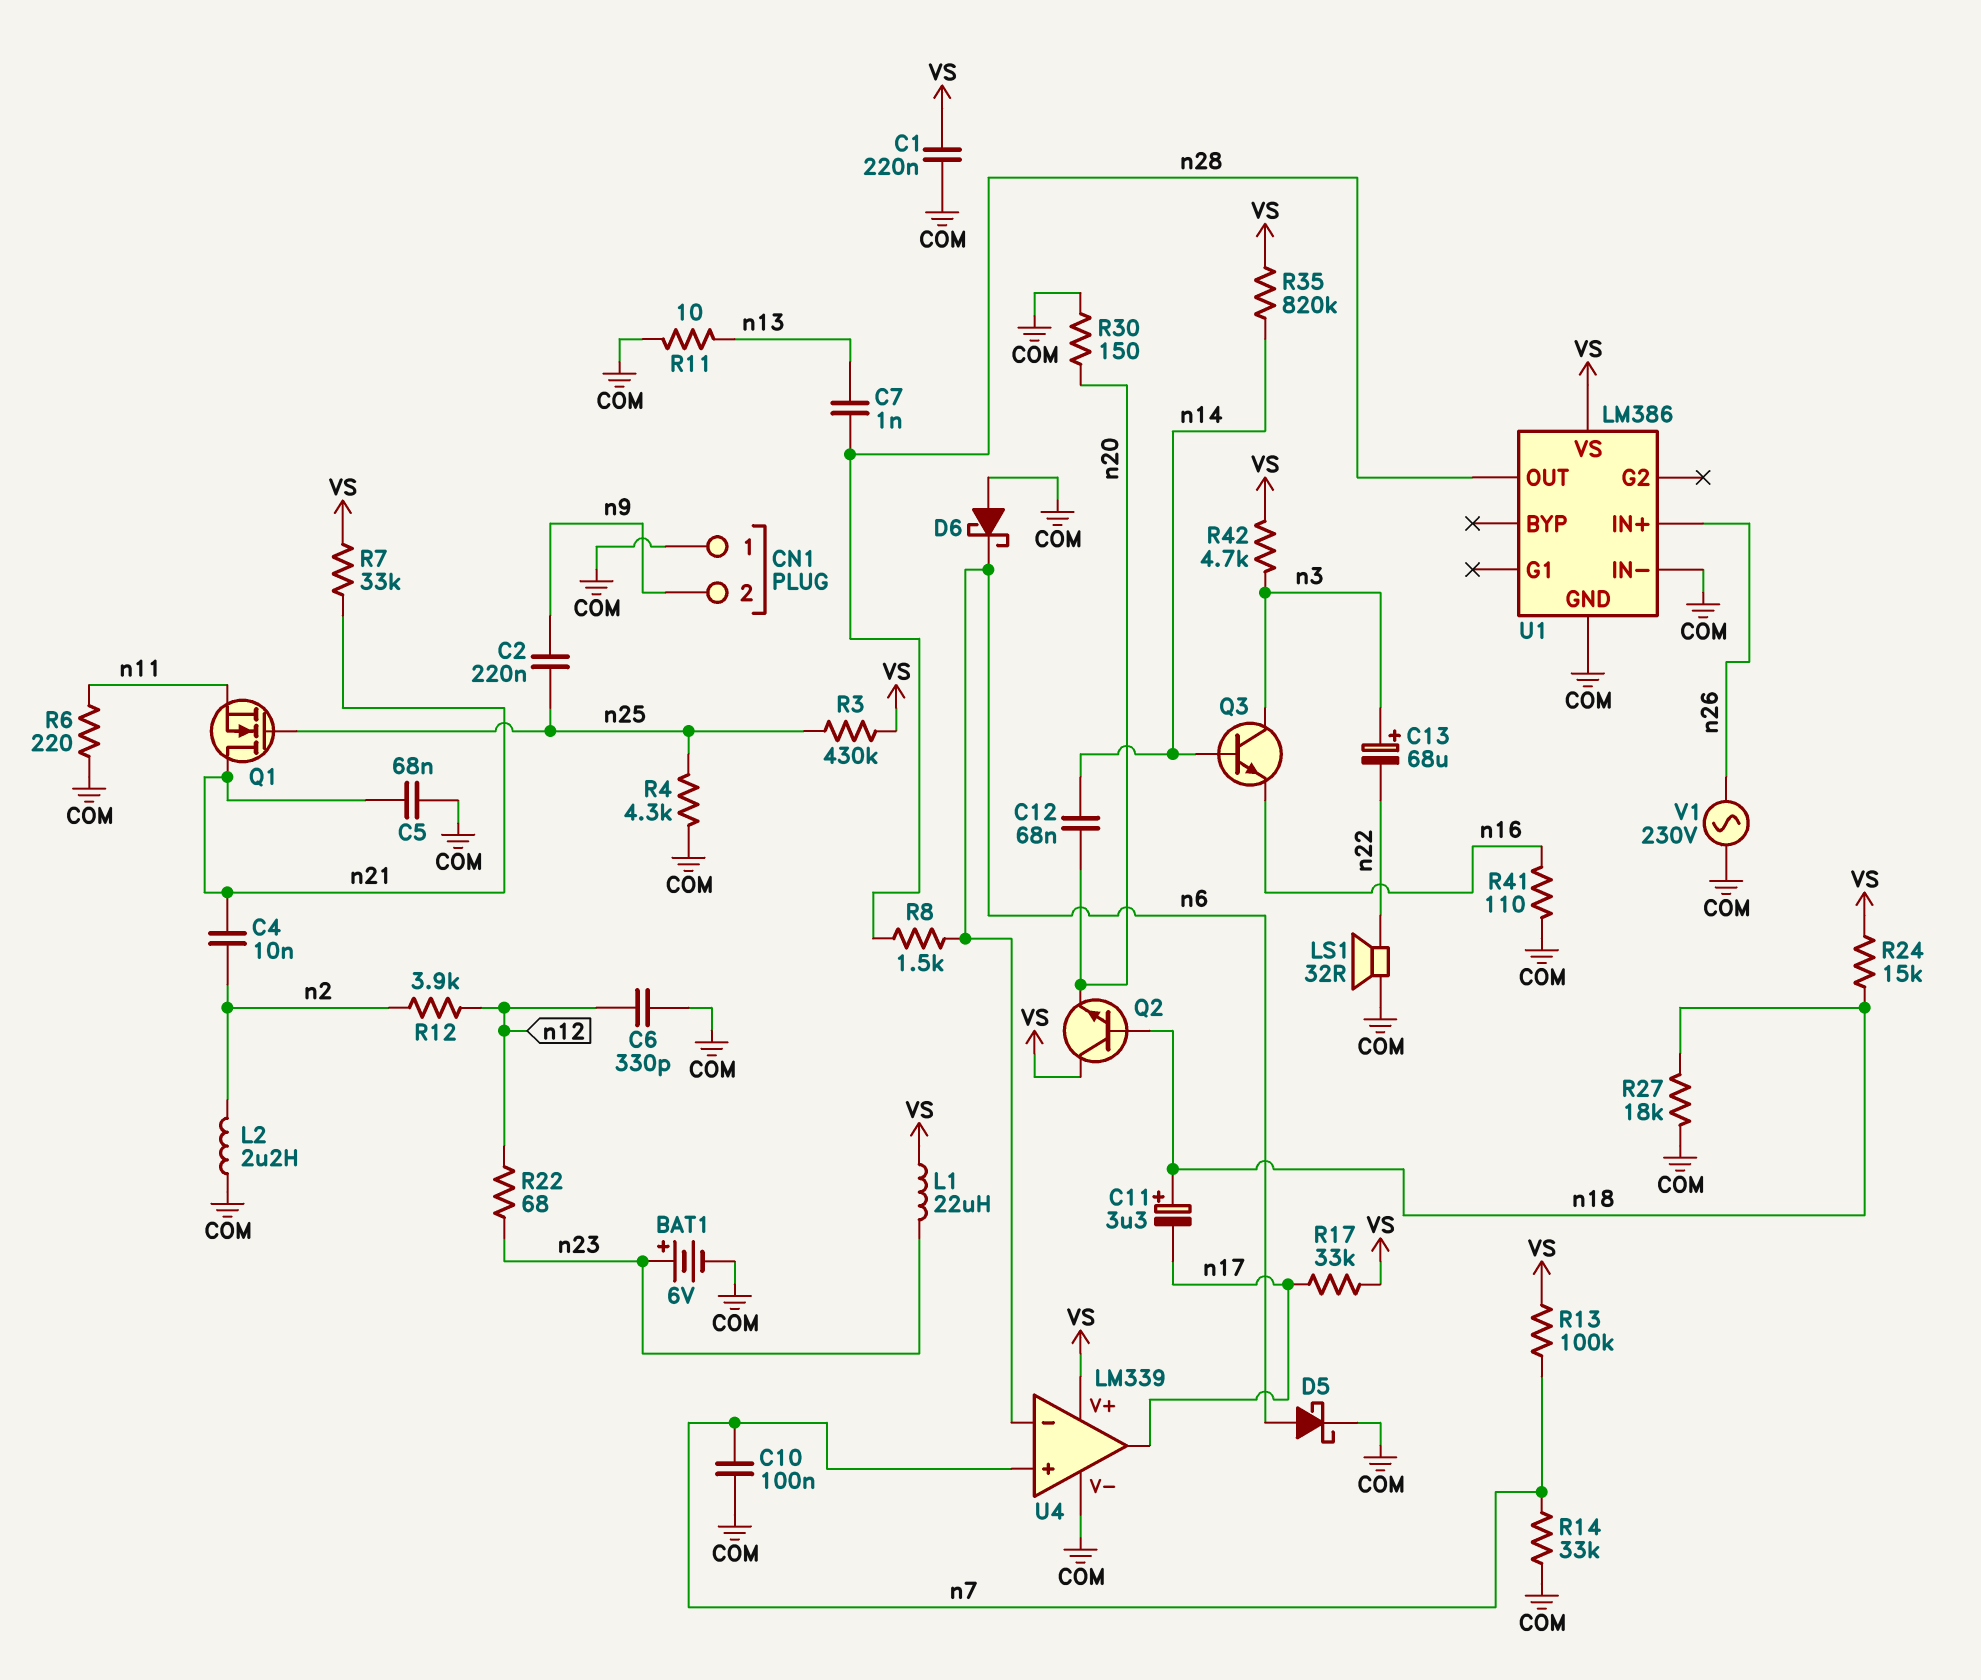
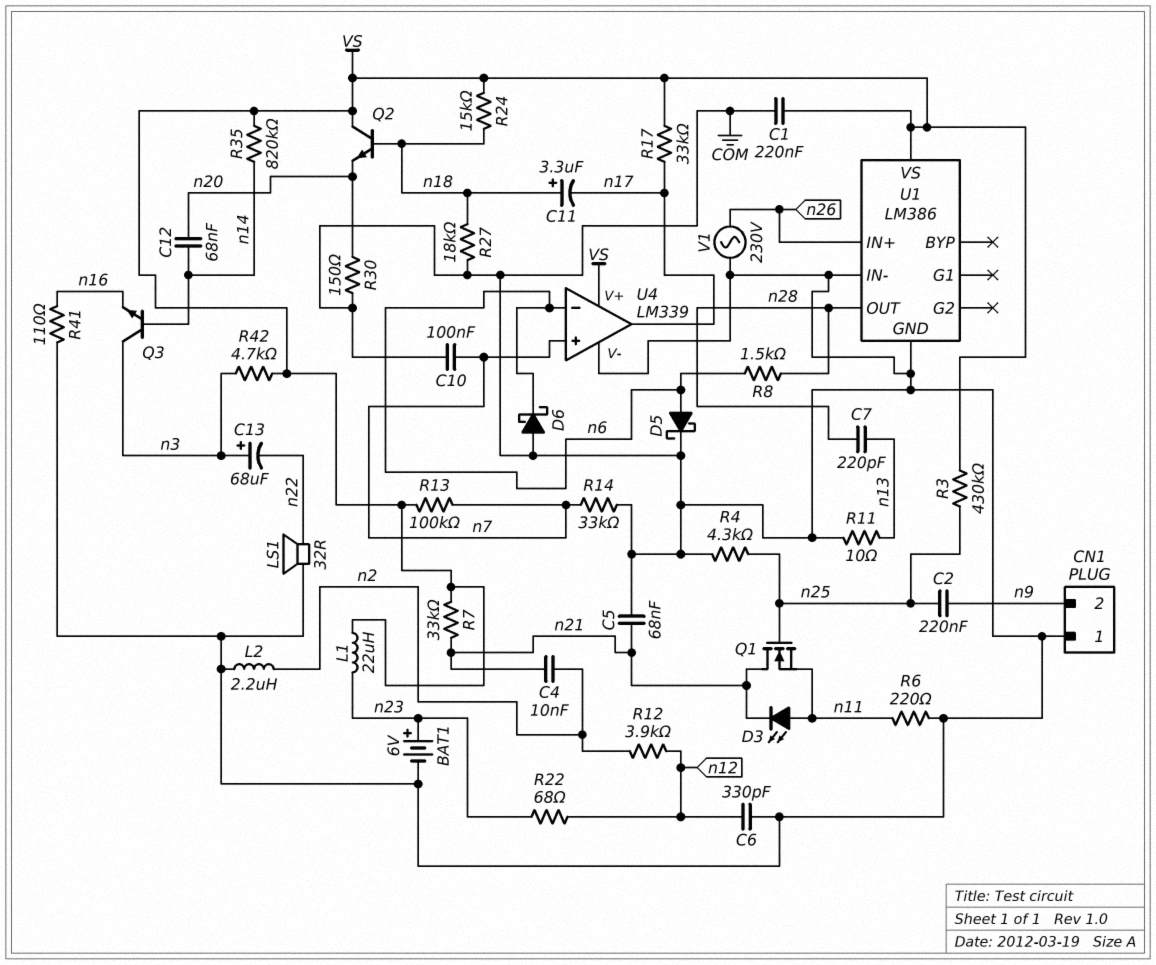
C7: 1nF (n13, n28) -> 220pF (n13, n28)
D3: none -> LED (A n11, K n21)

